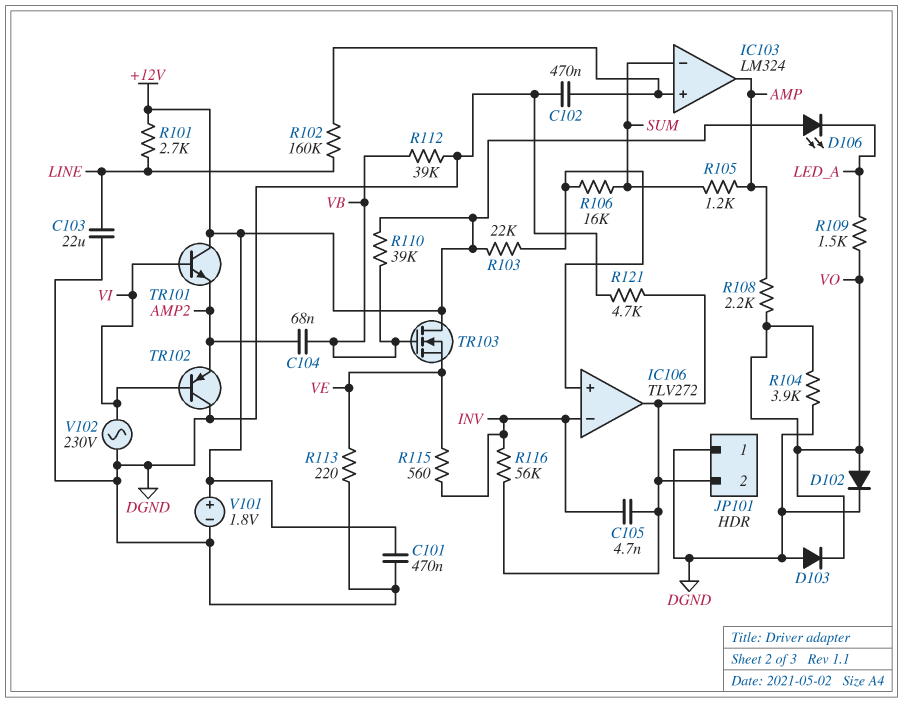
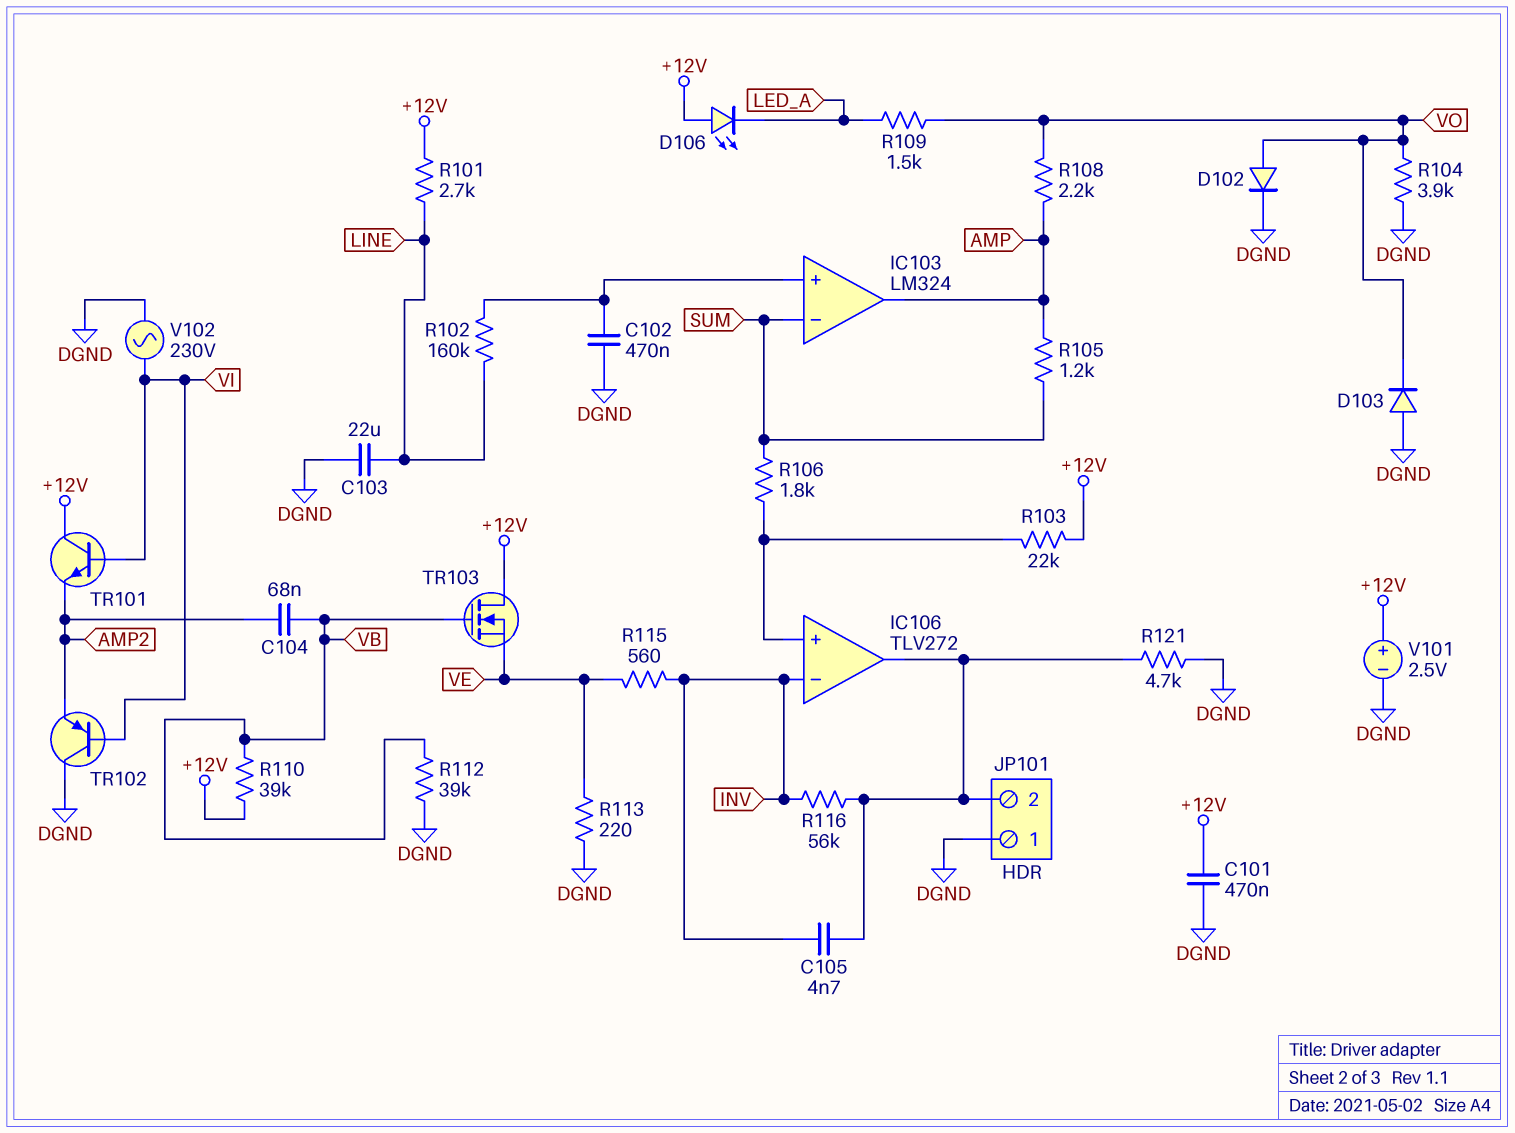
R106: 16k (IC106/in+, SUM) -> 1.8k (IC106/in+, SUM)
V101: 1.8V (plus +12V, minus DGND) -> 2.5V (plus +12V, minus DGND)

